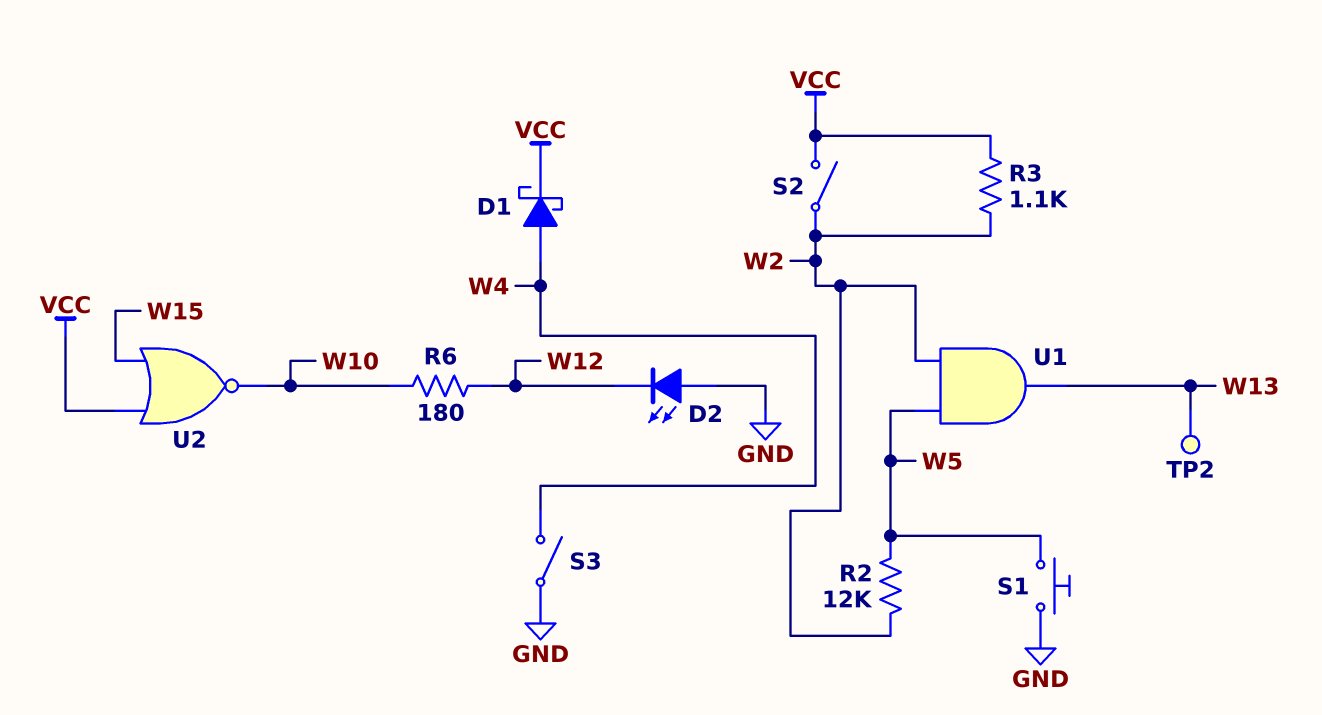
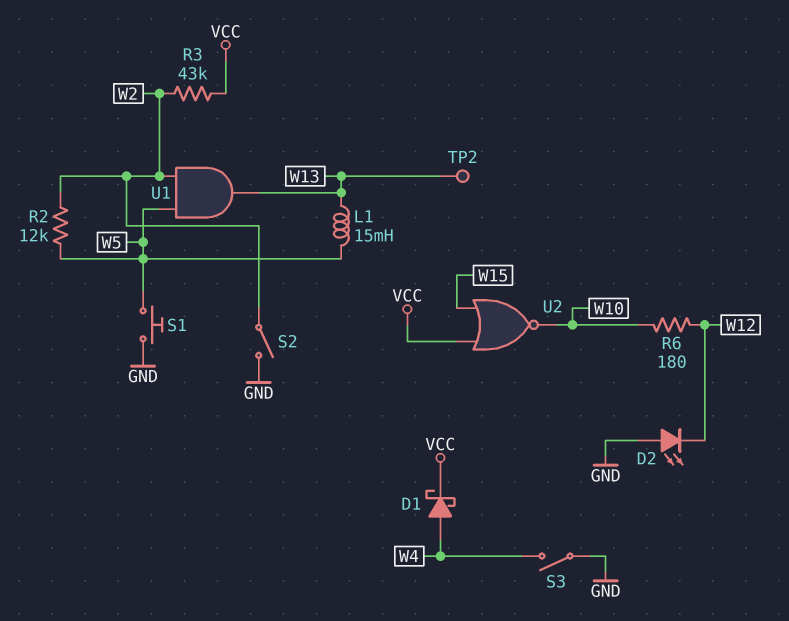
L1: none -> 15mH (W5, W13)
R3: 1.1k (VCC, W2) -> 43k (VCC, W2)
S2: switch (VCC, W2) -> switch (GND, W2)

